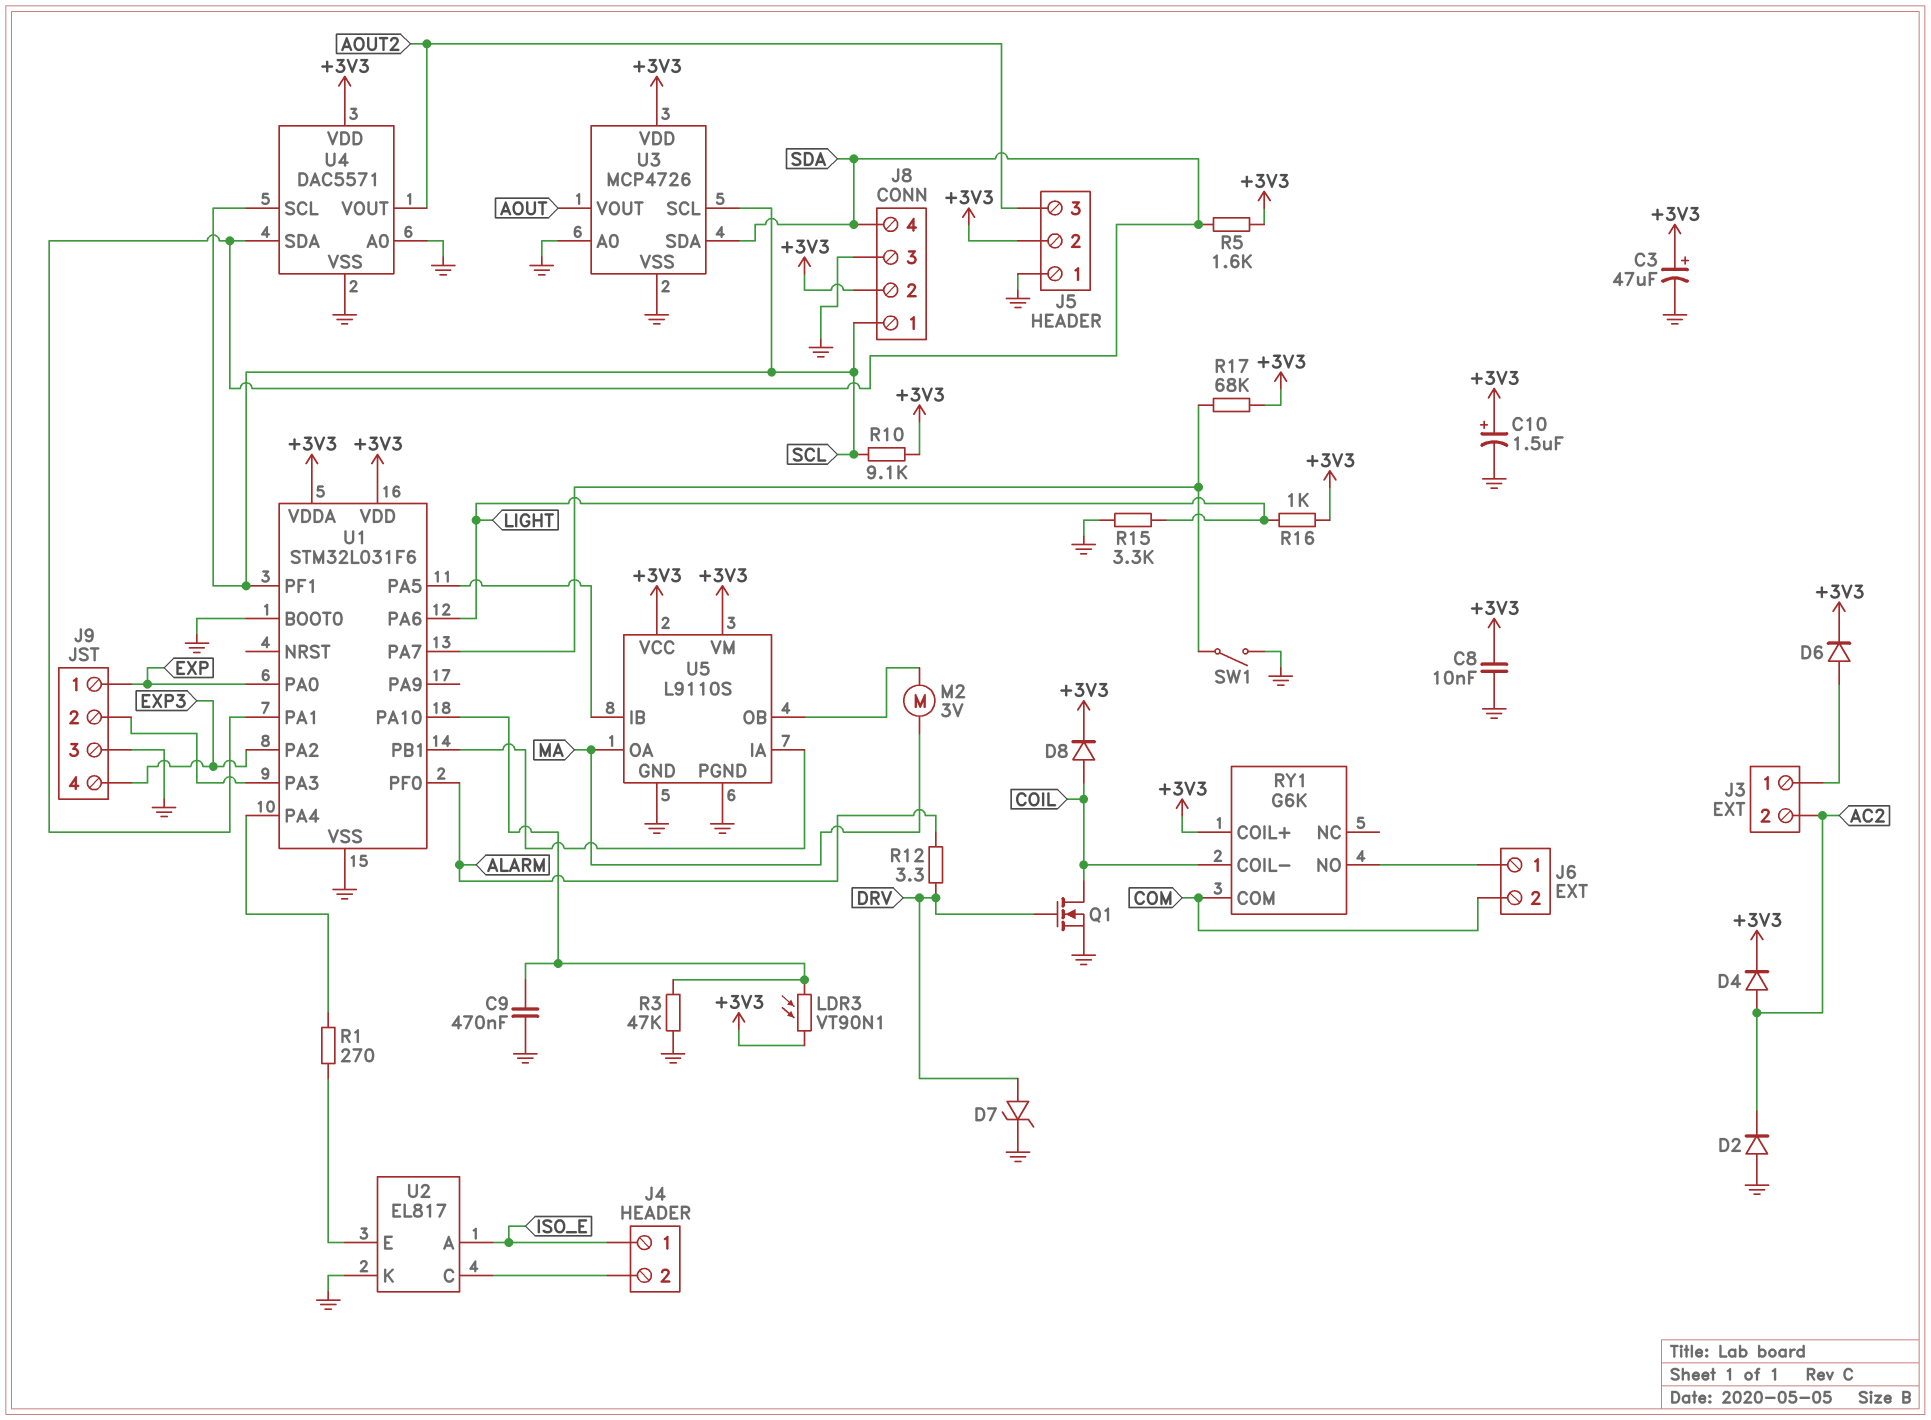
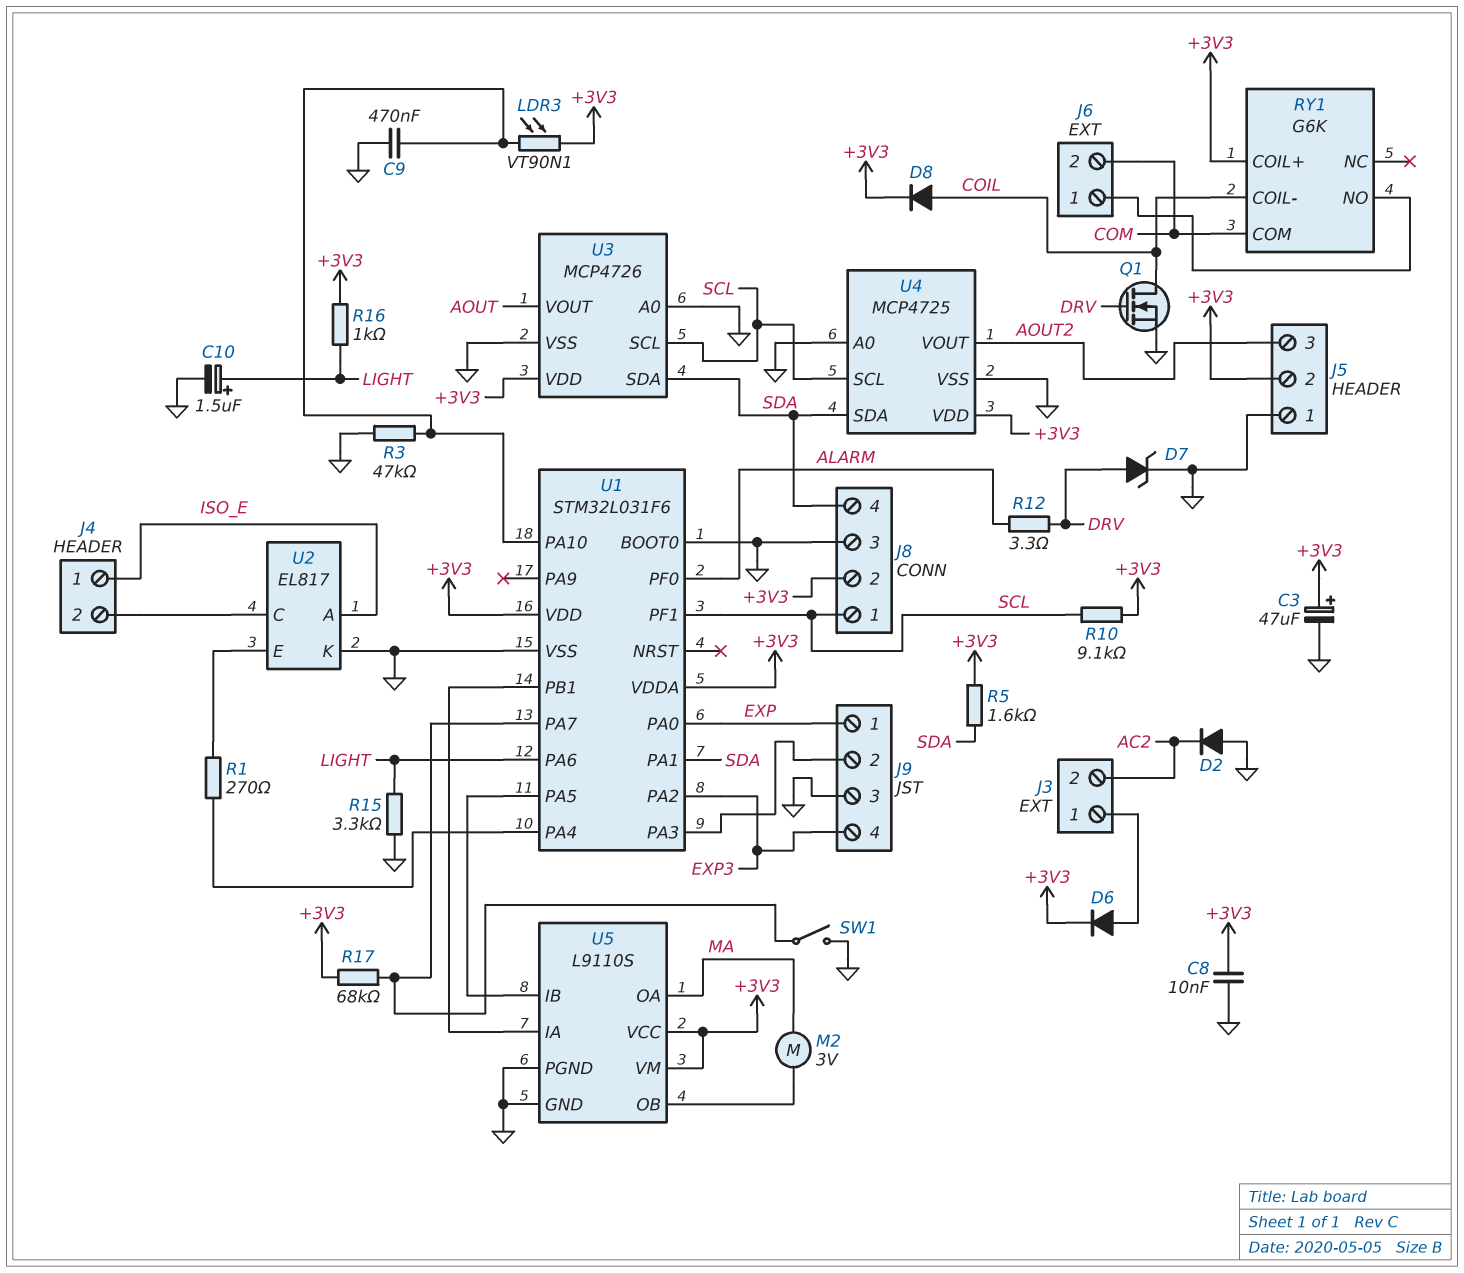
C10: 1.5uF (plus +3V3, minus GND) -> 1.5uF (plus LIGHT, minus GND)
D4: diode (A AC2, K +3V3) -> none
U4: DAC5571 -> MCP4725

